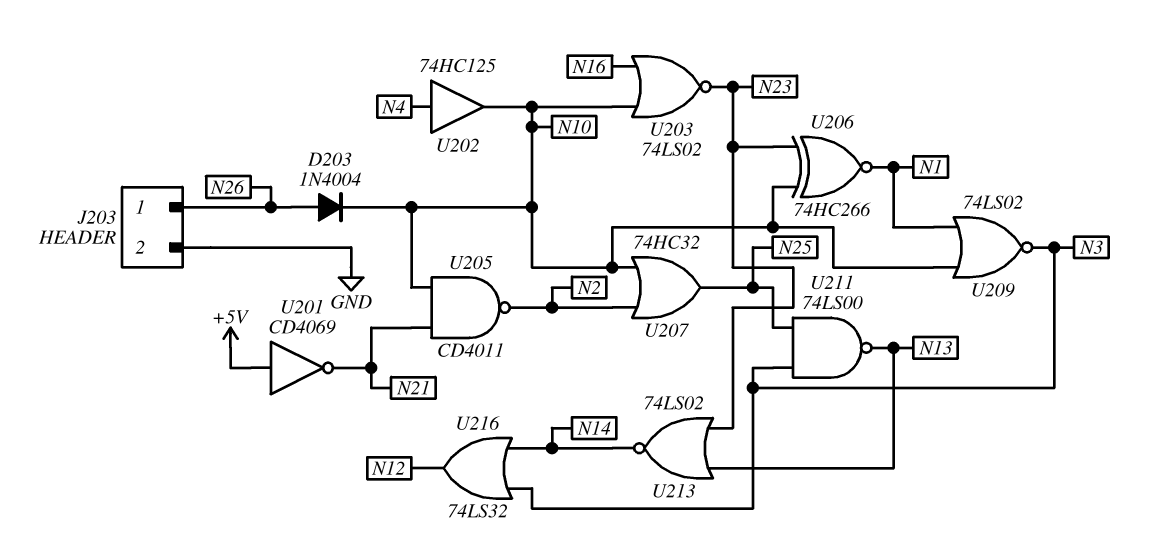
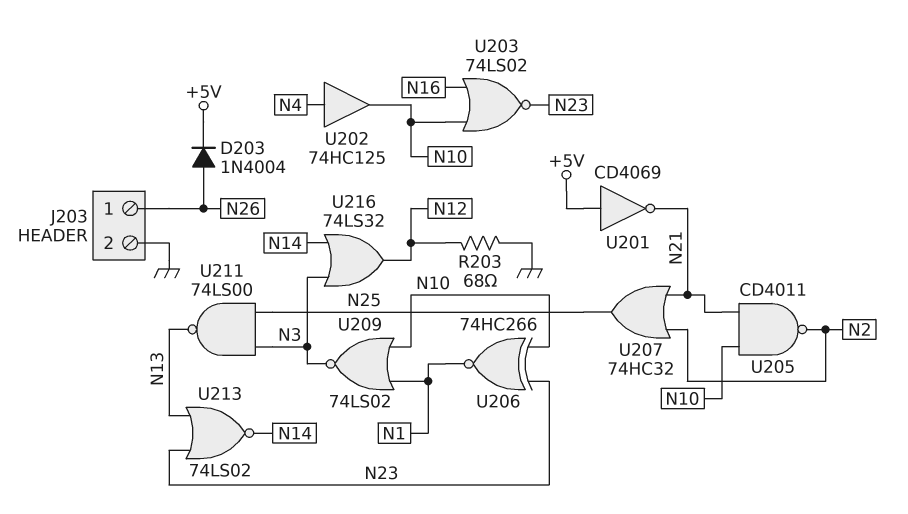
D203: diode 1N4004 (A N26, K N10) -> diode 1N4004 (A N26, K +5V)
R203: none -> 68 (GND, N12)
U207: OR 74HC32 (in N2, in N10, out N25) -> OR 74HC32 (in N2, in N21, out N25)

